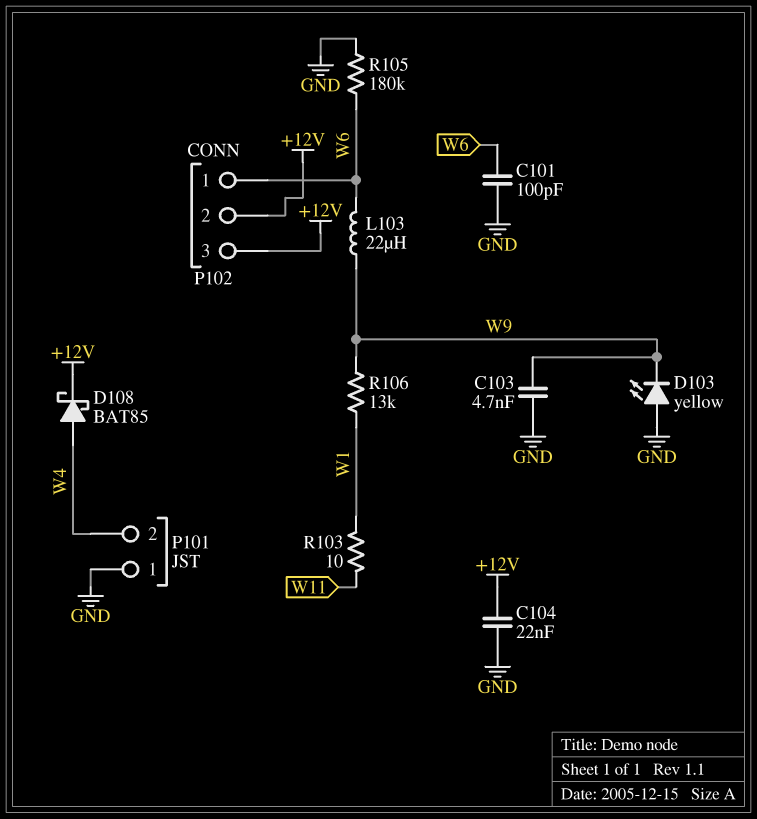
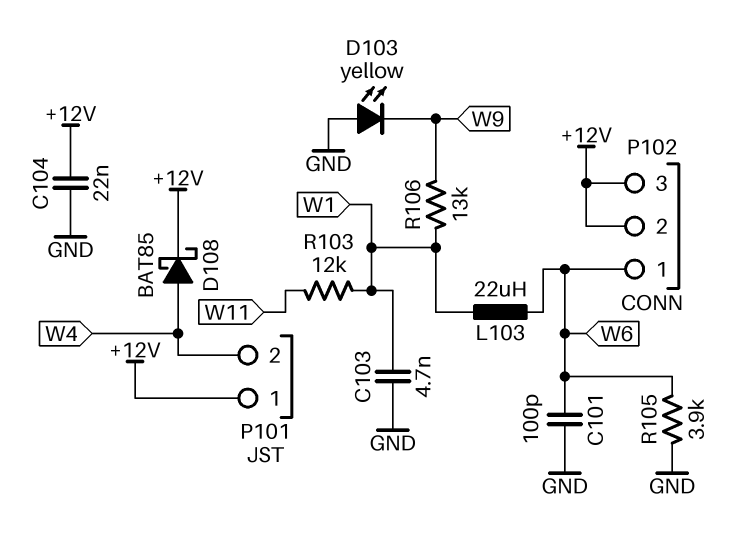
C103: 4.7nF (GND, W9) -> 4.7nF (GND, W1)
L103: 22uH (W6, W9) -> 22uH (W1, W6)
P101 pin 1: GND -> +12V
R103: 10 (W1, W11) -> 12k (W1, W11)
R105: 180k (GND, W6) -> 3.9k (GND, W6)

